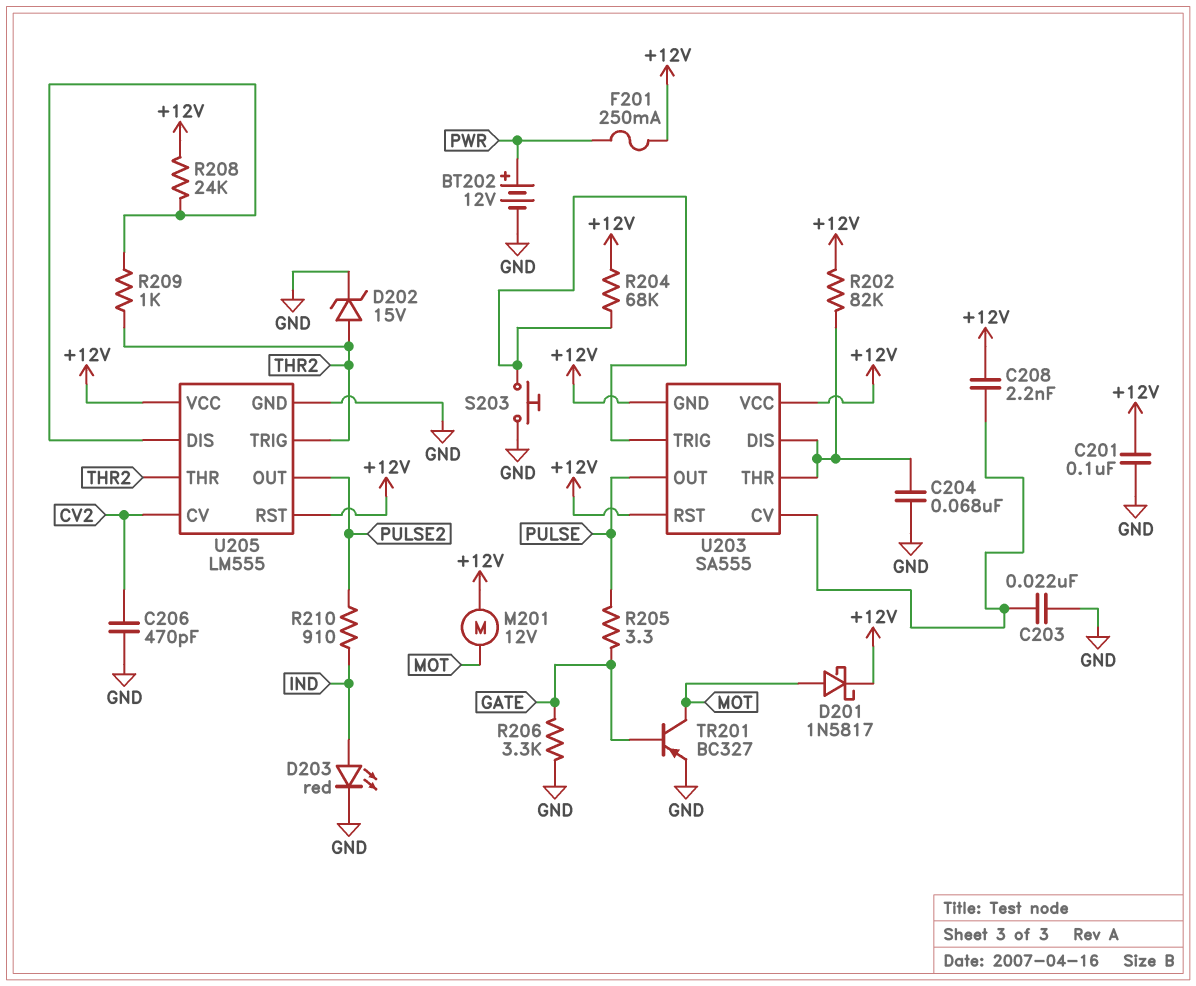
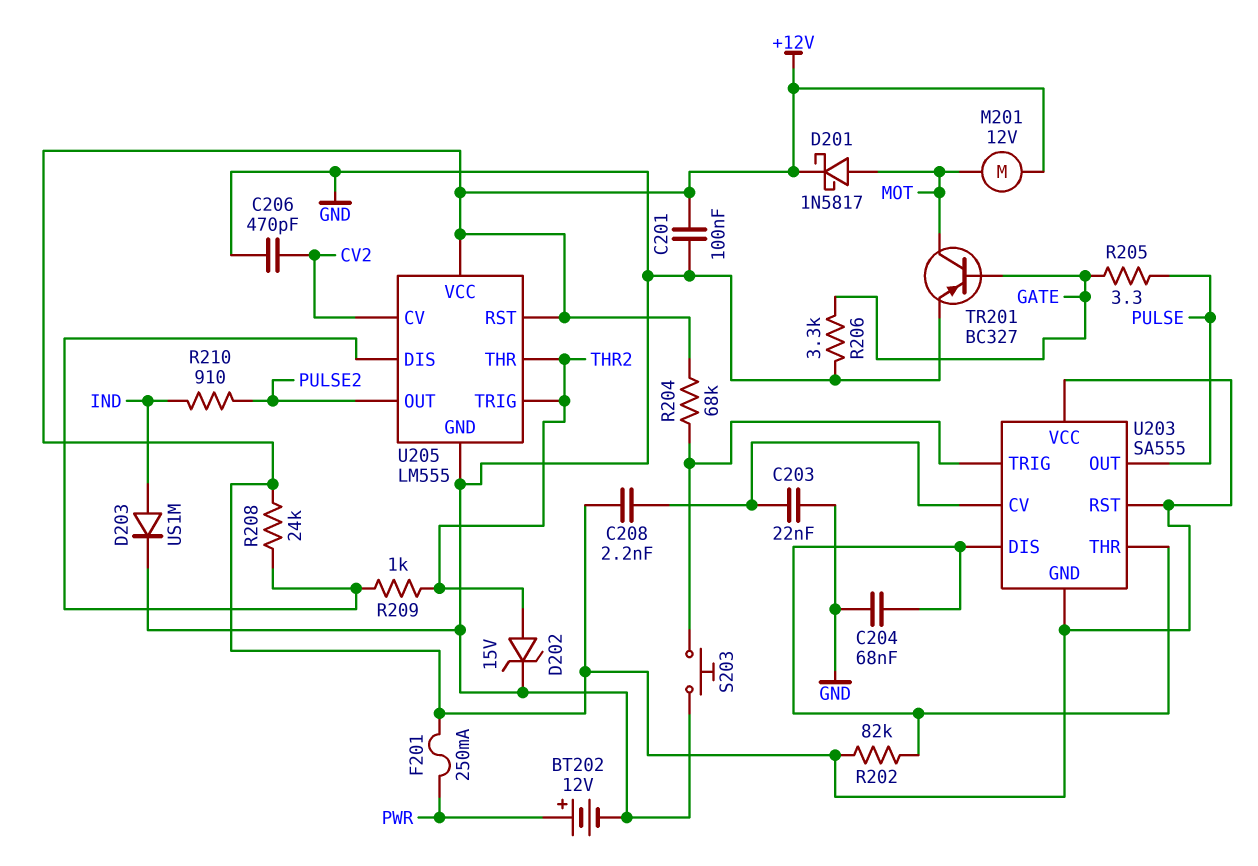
D203: LED red (A IND, K GND) -> diode US1M (A IND, K GND)

